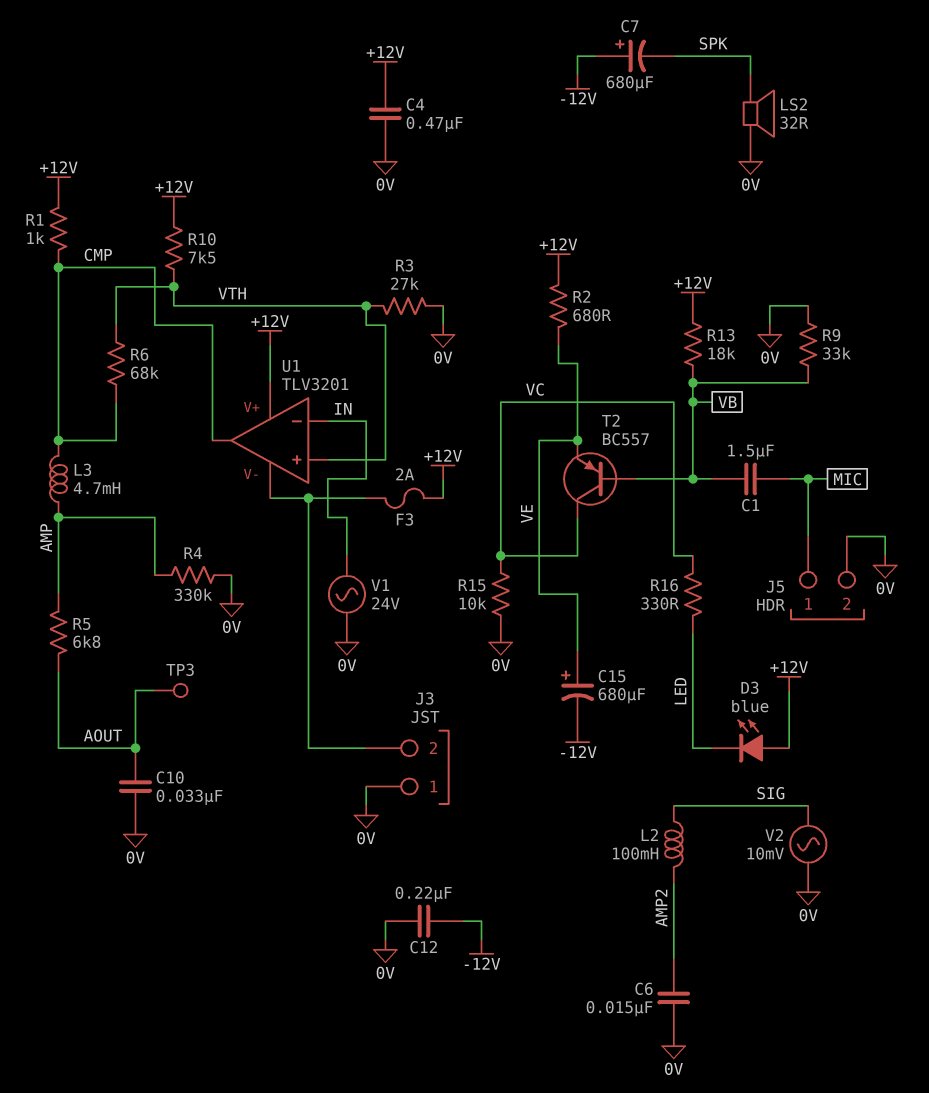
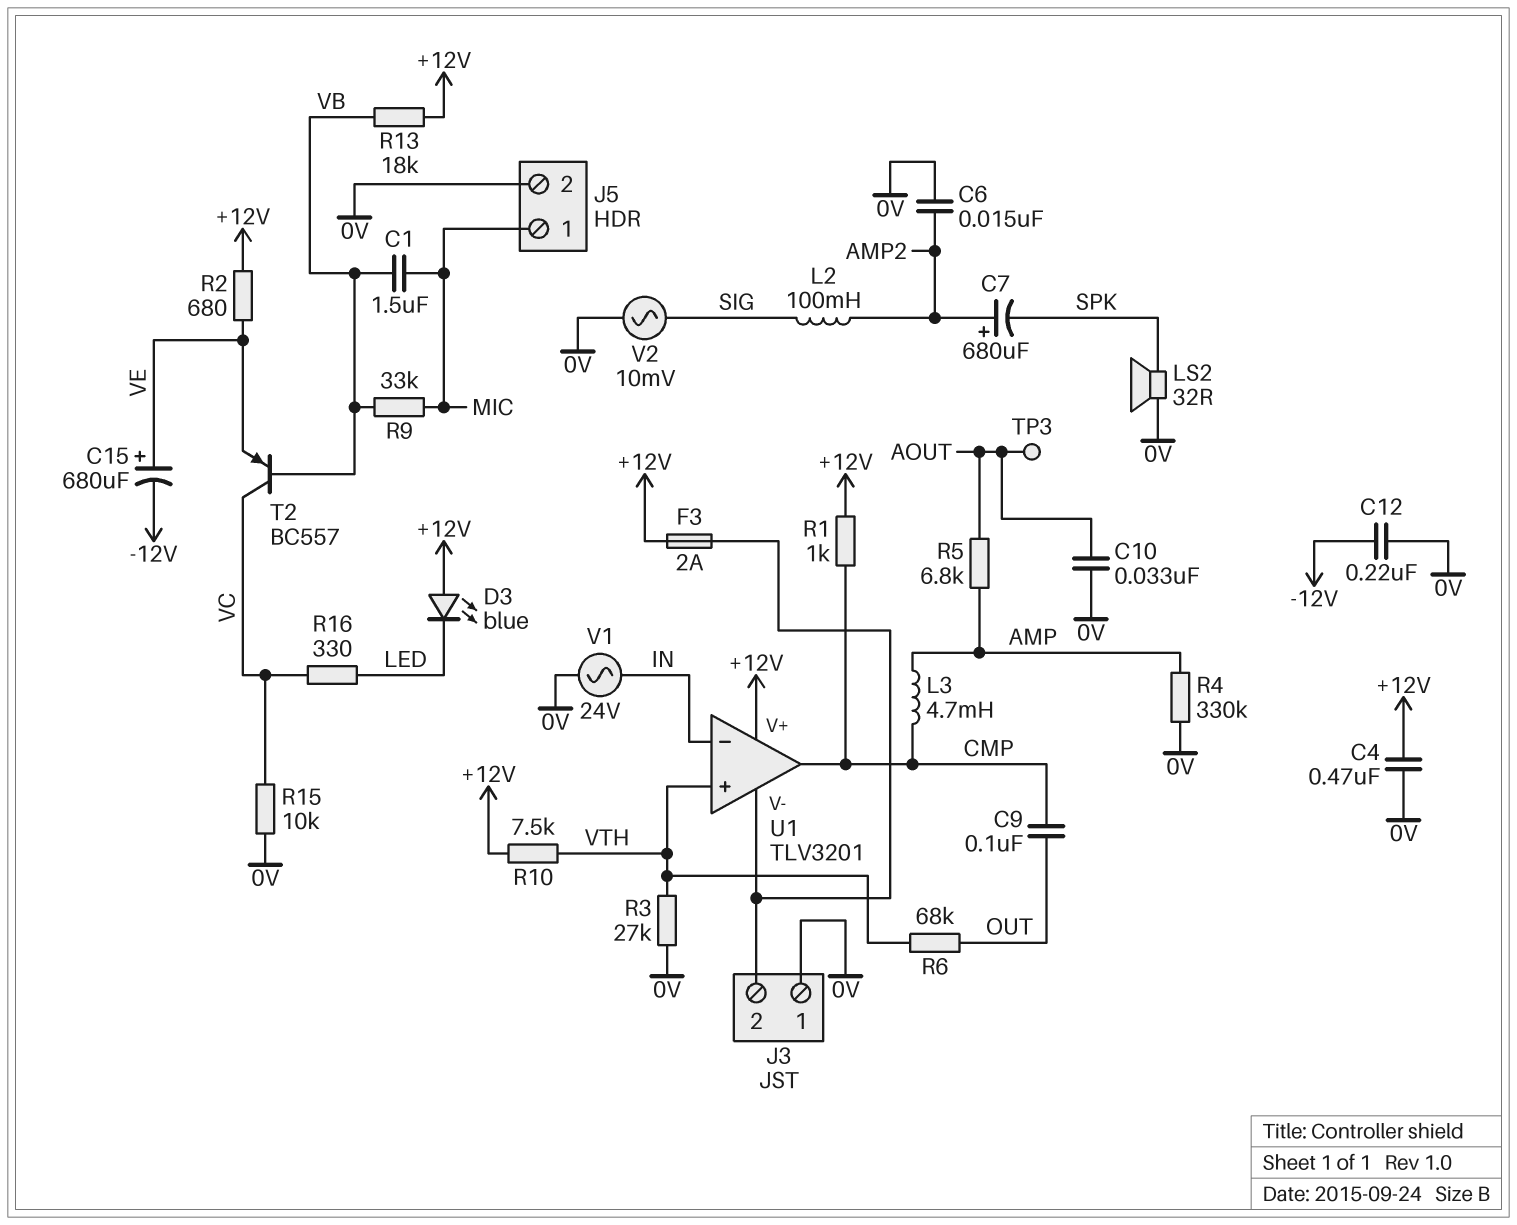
C7: 680uF (plus -12V, minus SPK) -> 680uF (plus AMP2, minus SPK)
C9: none -> 100nF (CMP, OUT)
R6: 68k (CMP, VTH) -> 68k (OUT, VTH)
R9: 33k (0V, VB) -> 33k (MIC, VB)

